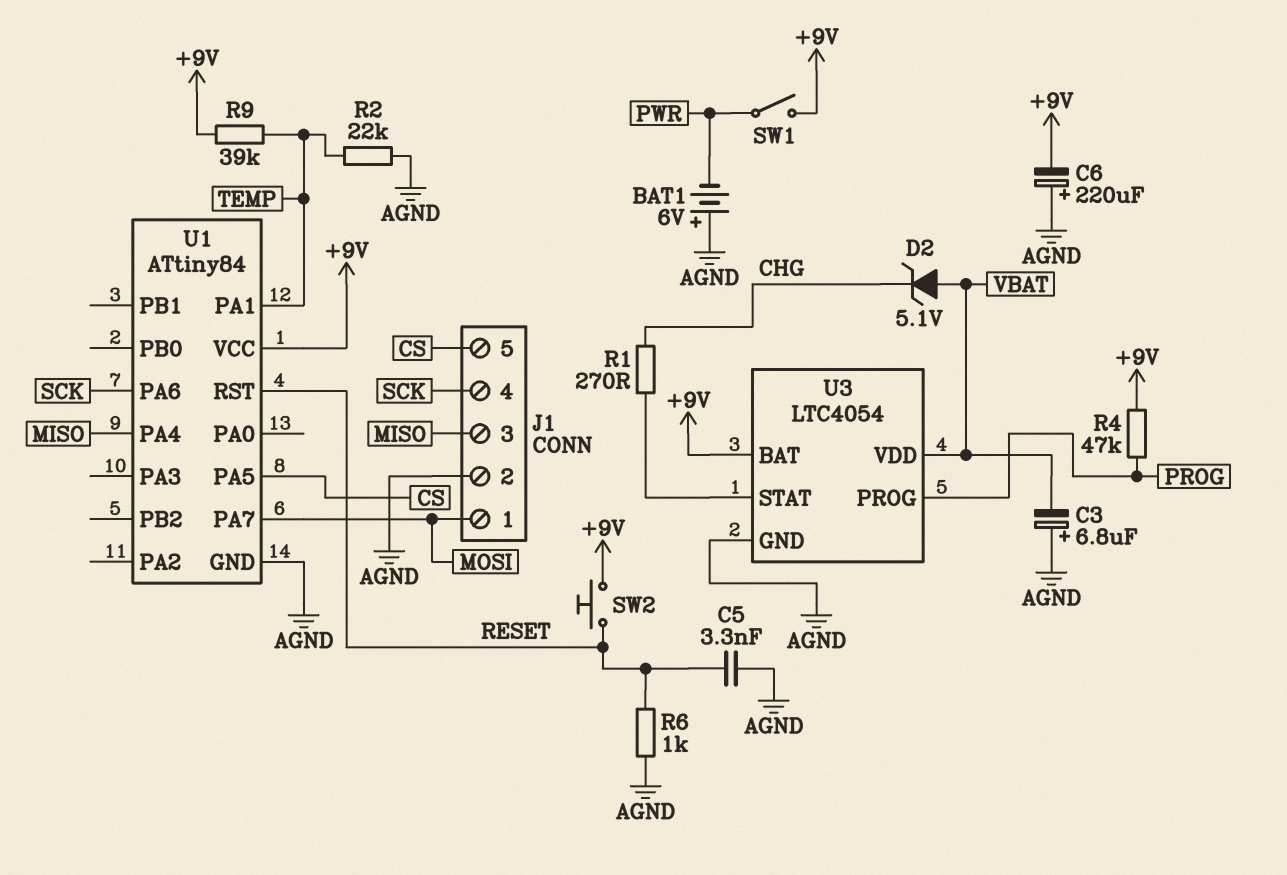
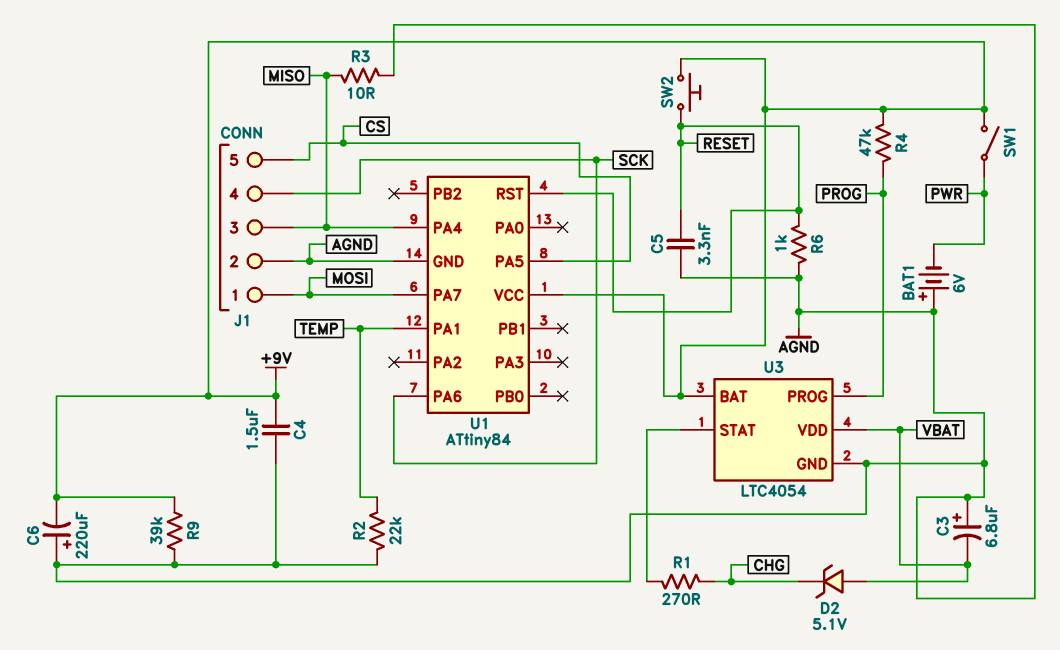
C4: none -> 1.5uF (+9V, AGND)
R3: none -> 10 (AGND, MISO)
R9: 39k (+9V, TEMP) -> 39k (+9V, AGND)

